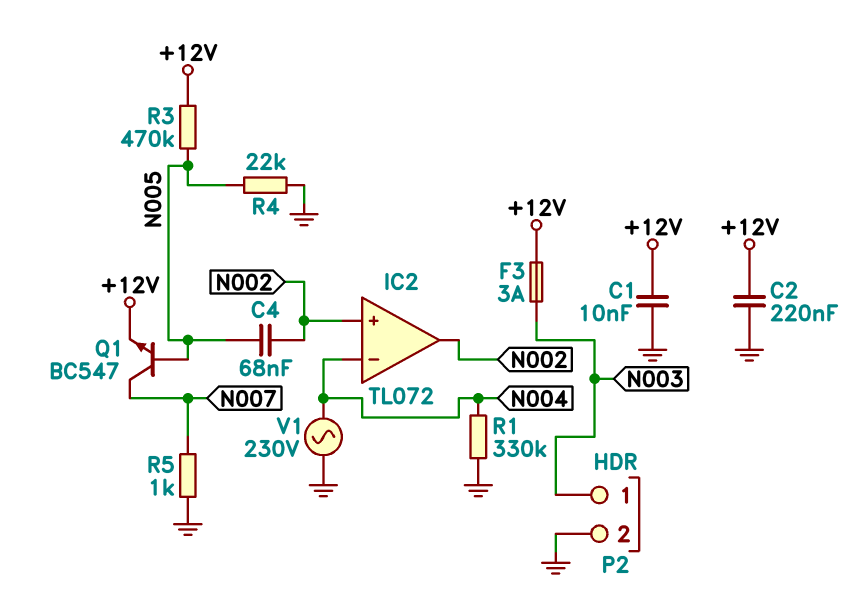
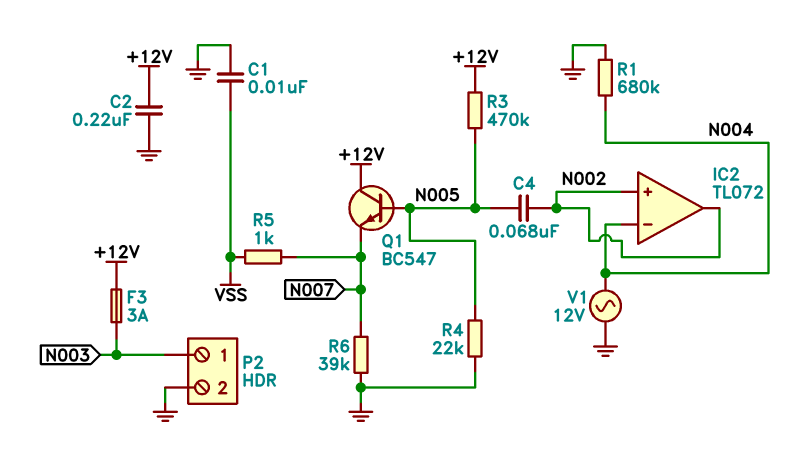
C1: 10nF (+12V, GND) -> 10nF (GND, VSS)
Q1: NPN BC547 (B N005, C N007, E +12V) -> NPN BC547 (B N005, C +12V, E N007)
R1: 330k (GND, N004) -> 680k (GND, N004)
R5: 1k (GND, N007) -> 1k (N007, VSS)
R6: none -> 39k (GND, N007)
V1: AC 230V (GND, N004) -> AC 12V (GND, N004)

